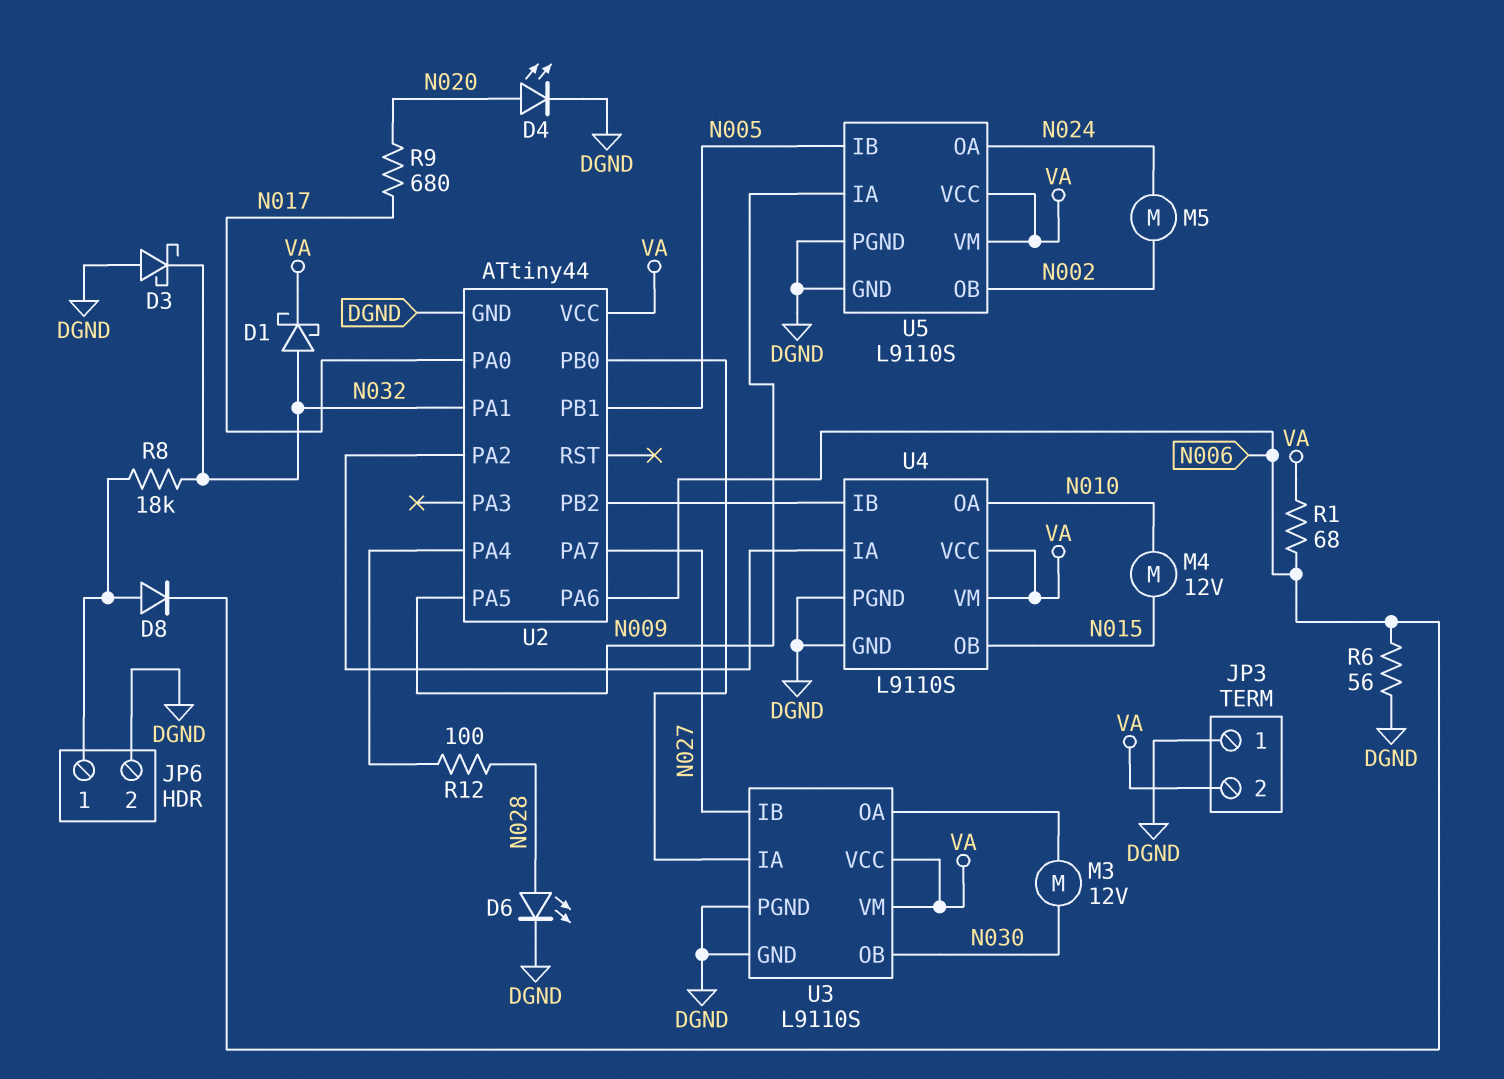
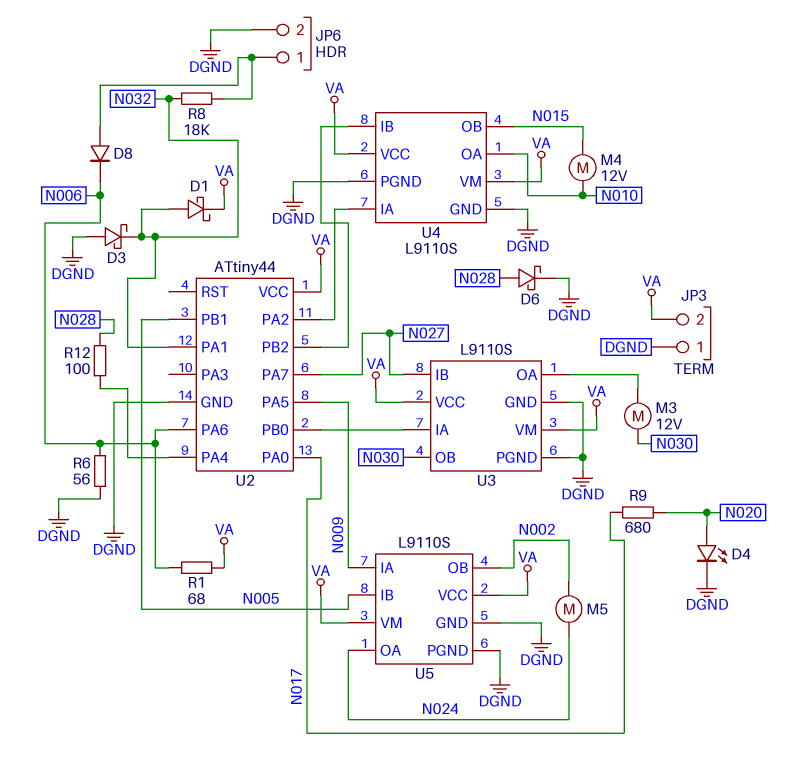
D6: LED (A N028, K DGND) -> schottky (A N028, K DGND)

